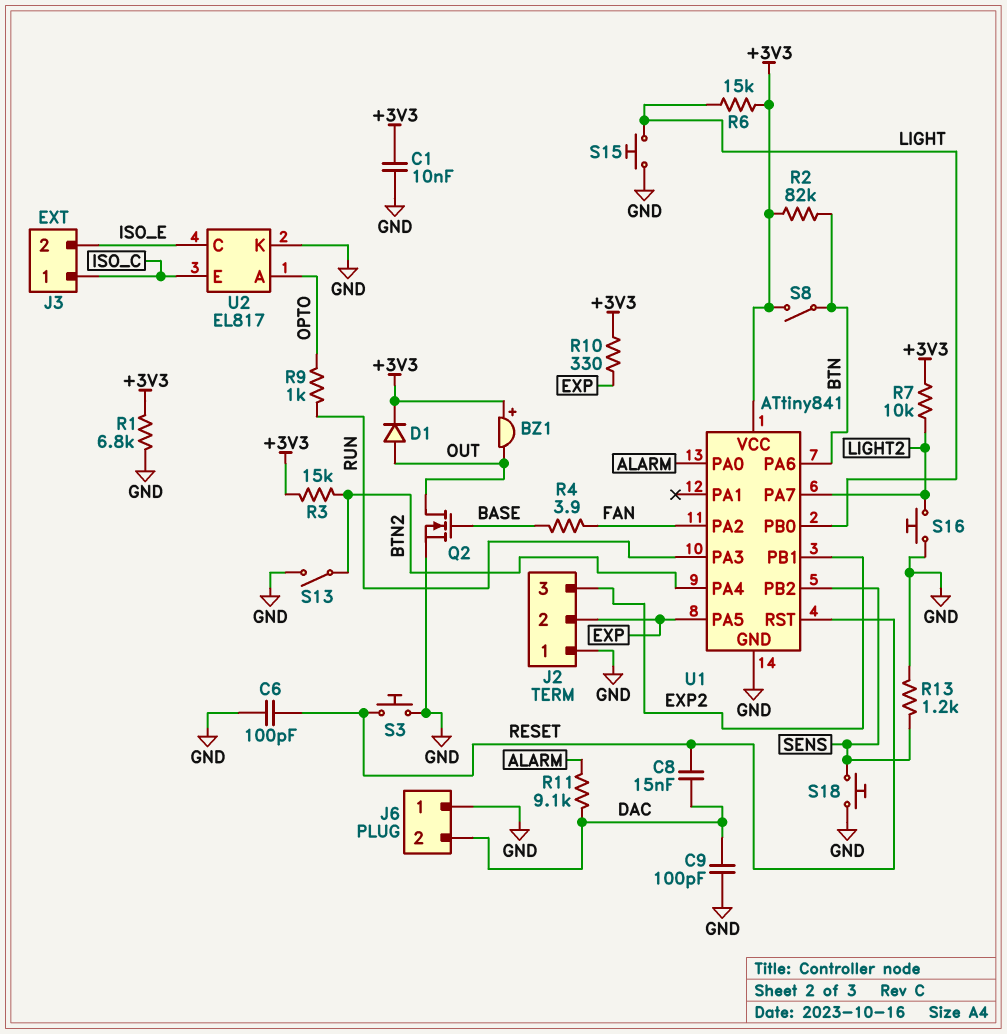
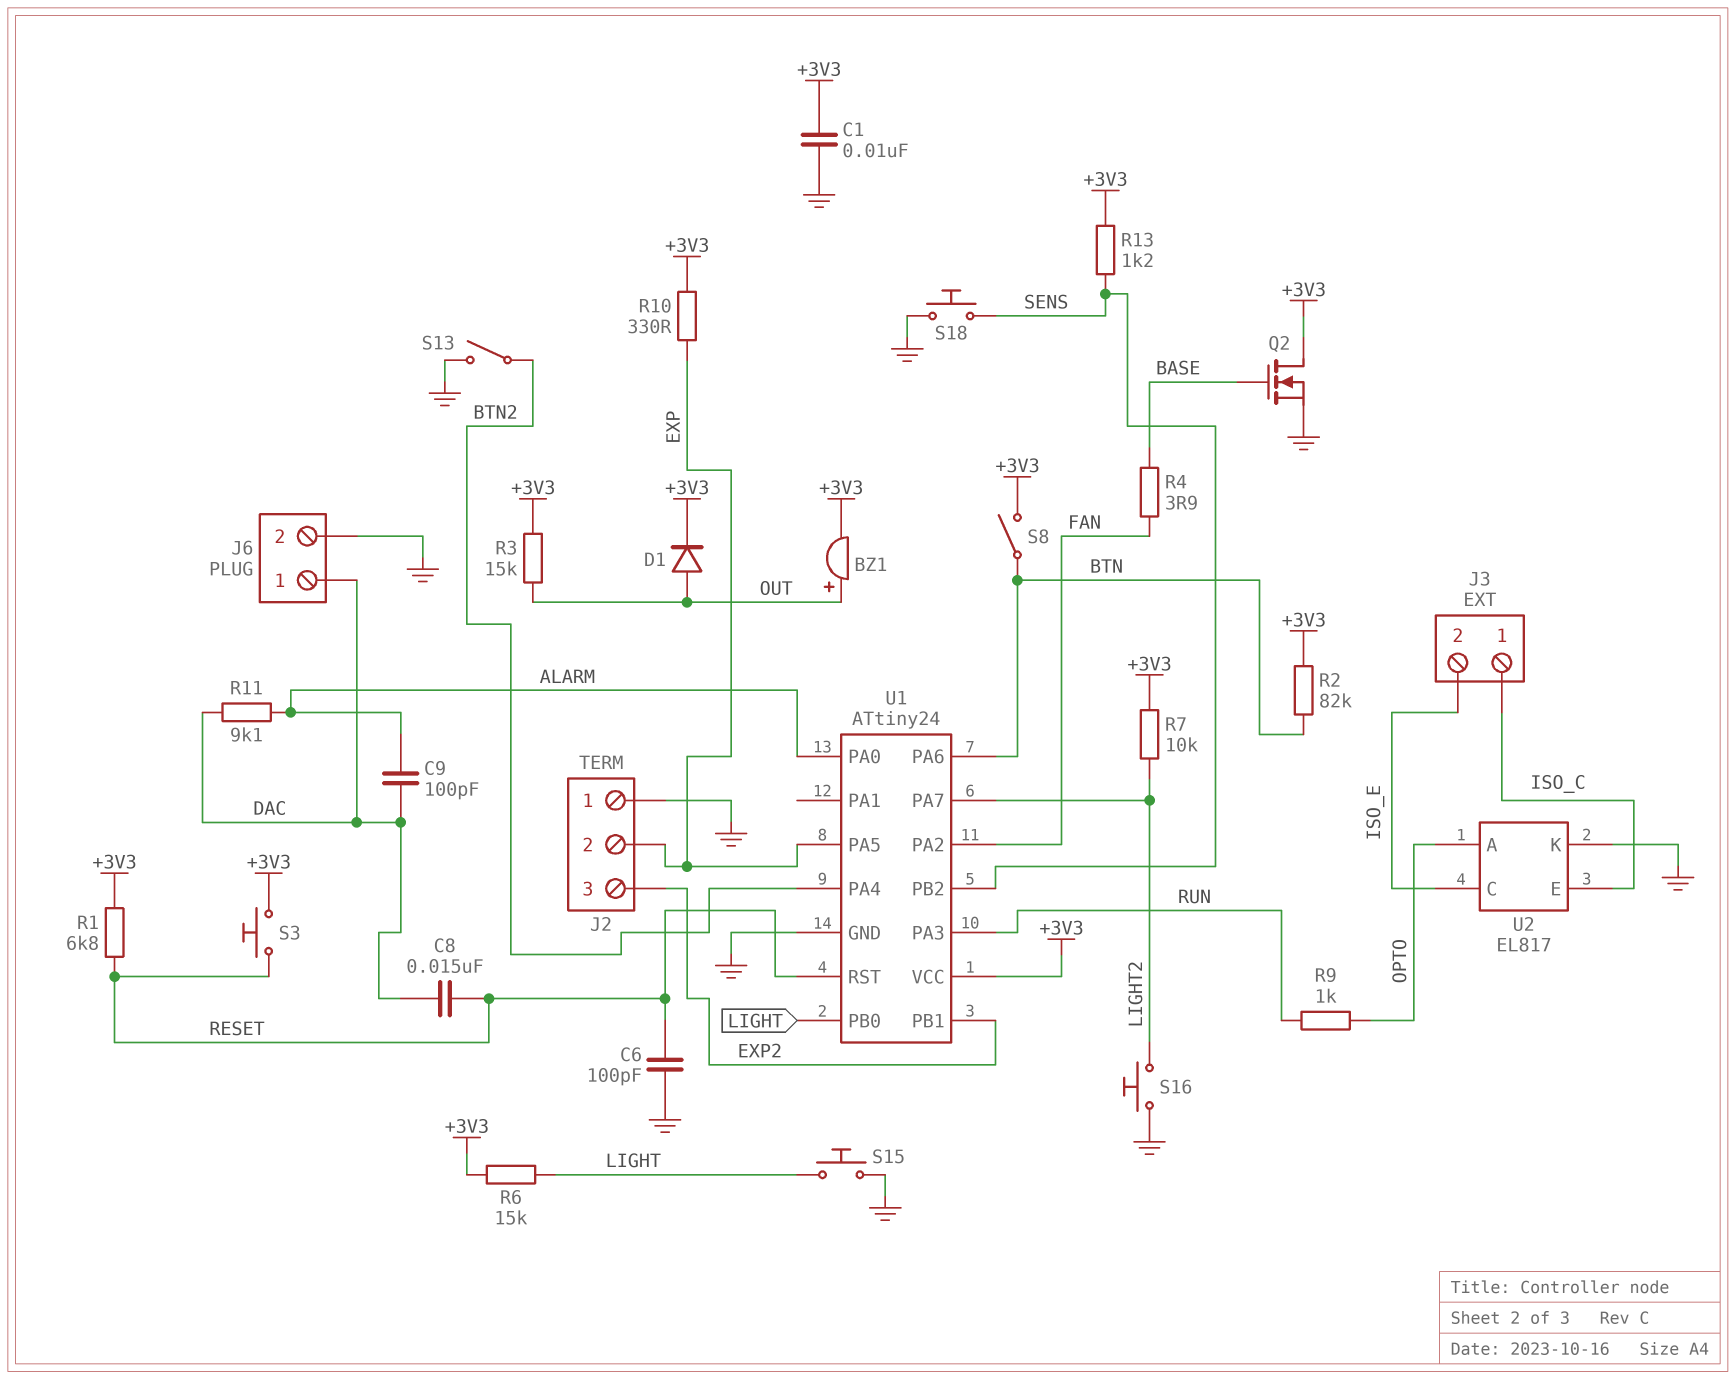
BZ1: buzzer (plus +3V3, minus OUT) -> buzzer (plus OUT, minus +3V3)
C9: 100pF (DAC, GND) -> 100pF (ALARM, DAC)
J6 pin 1: GND -> DAC
J6 pin 2: DAC -> GND
Q2: NMOS (G BASE, D OUT, S GND) -> NMOS (G BASE, D +3V3, S GND)
R1: 6.8k (+3V3, GND) -> 6.8k (+3V3, RESET)
R3: 15k (+3V3, BTN2) -> 15k (+3V3, OUT)
R13: 1.2k (GND, SENS) -> 1.2k (+3V3, SENS)
S3: button (GND, RESET) -> button (+3V3, RESET)
U1: ATtiny841 -> ATtiny24

